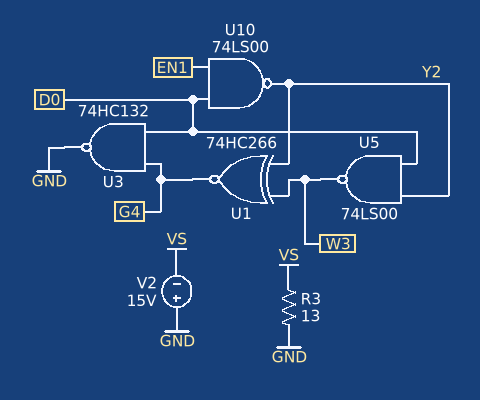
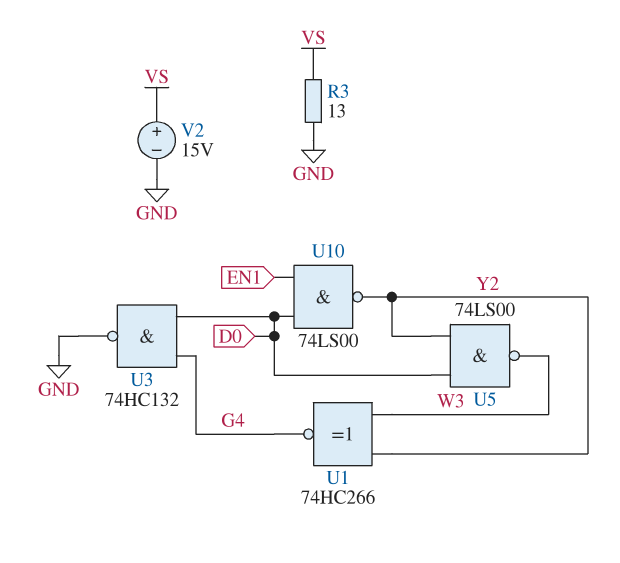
V2: 15V (plus GND, minus VS) -> 15V (plus VS, minus GND)

